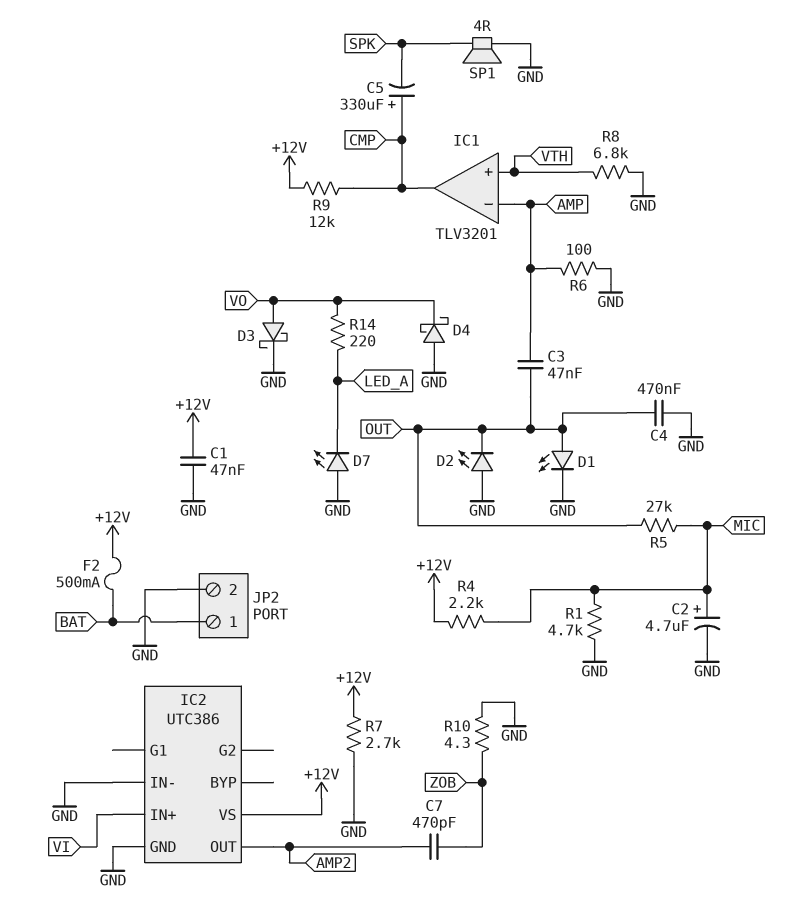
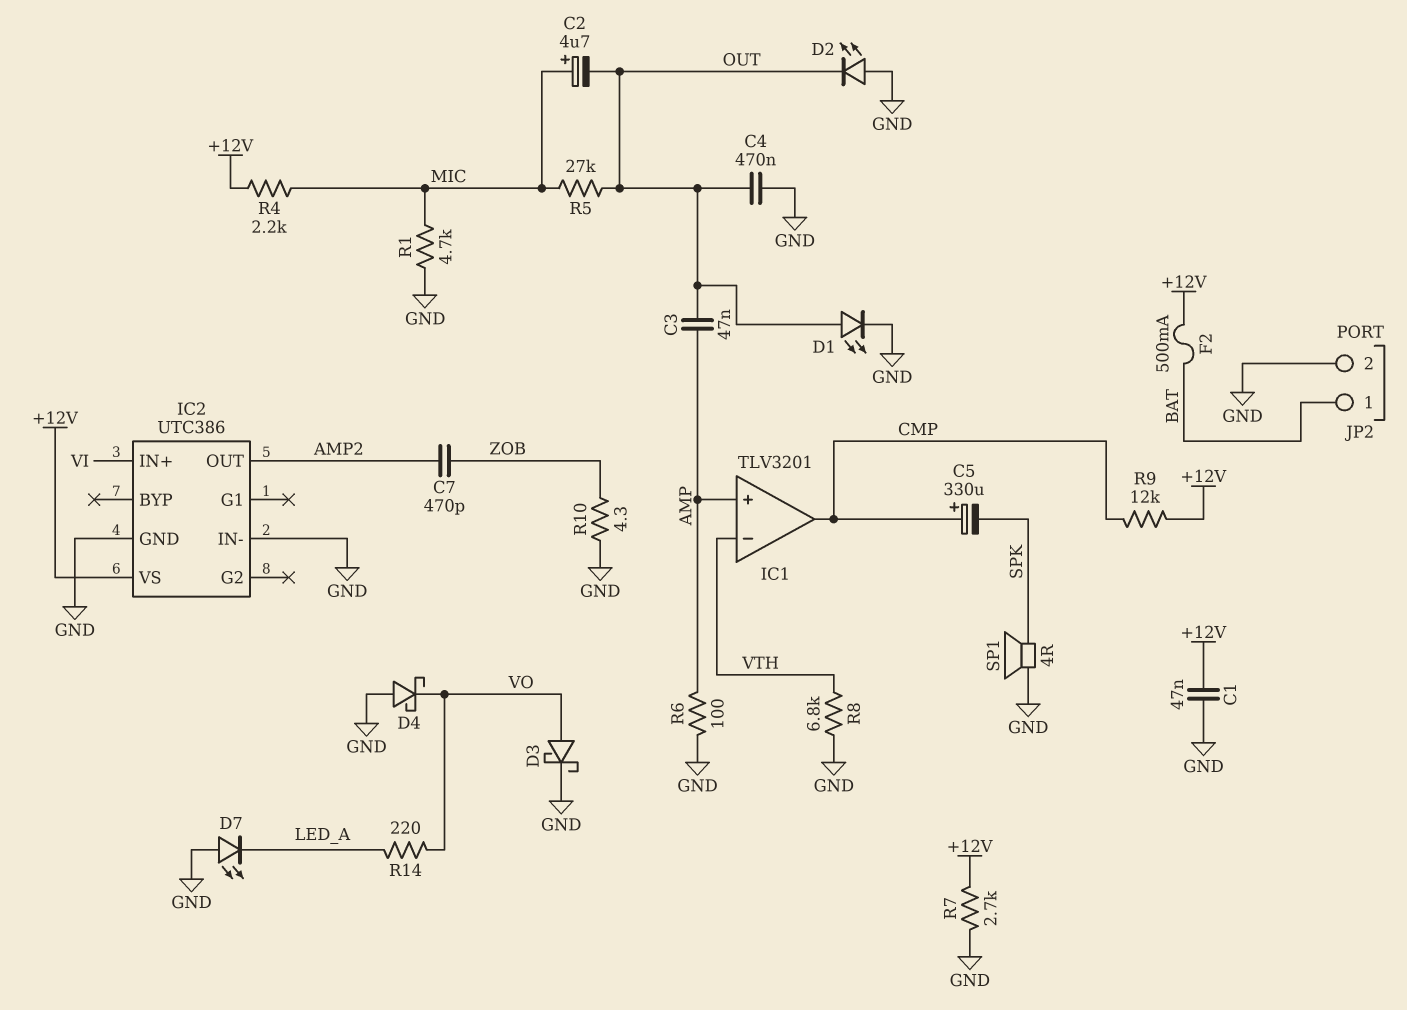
C2: 4.7uF (plus MIC, minus GND) -> 4.7uF (plus MIC, minus OUT)
IC1 pin in+: VTH -> AMP
IC1 pin in-: AMP -> VTH

